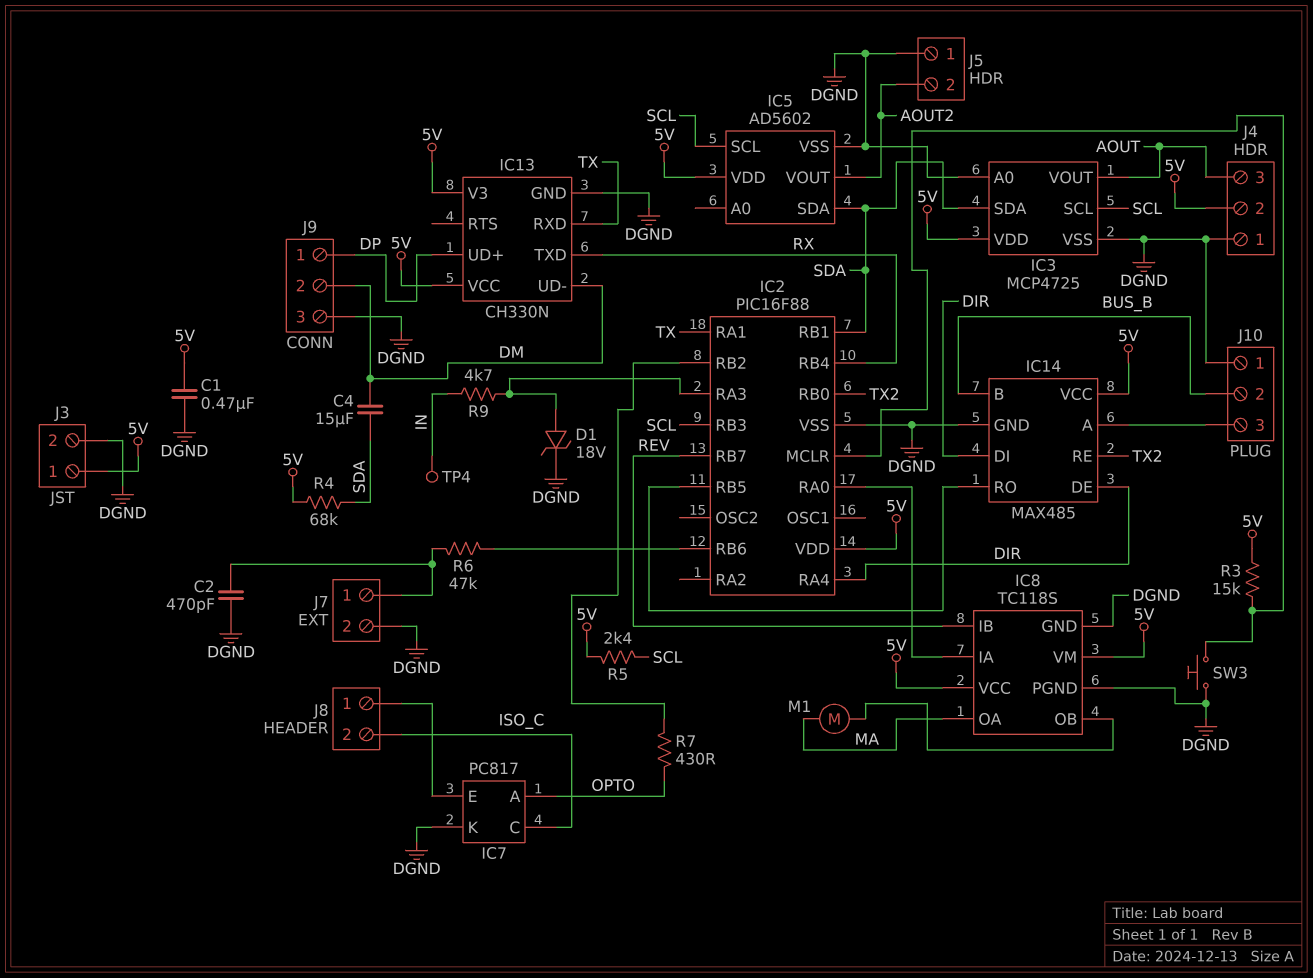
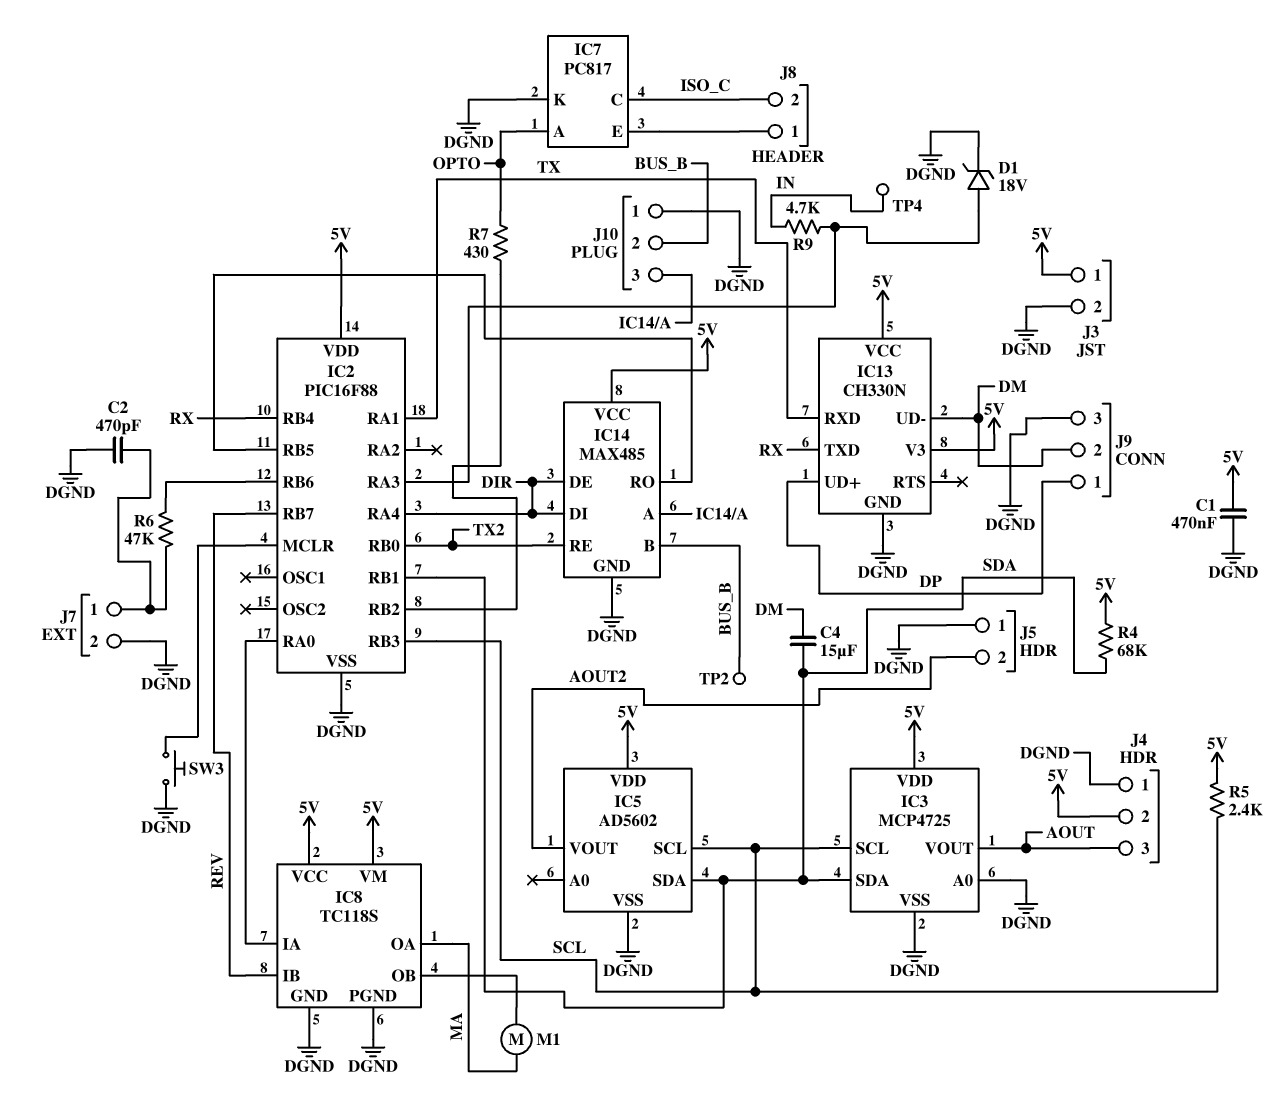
R3: 15k (5V, IC2/MCLR) -> none
TP2: none -> test point (BUS_B)

